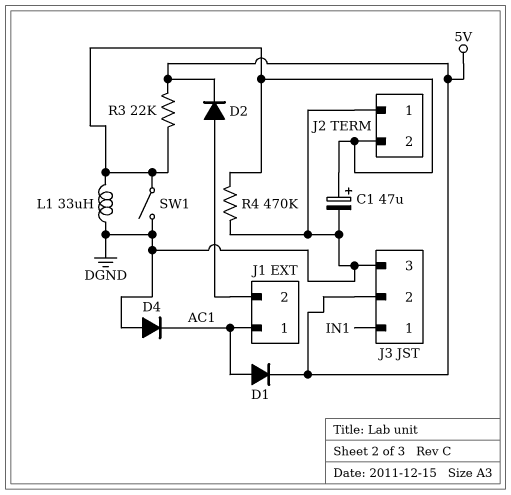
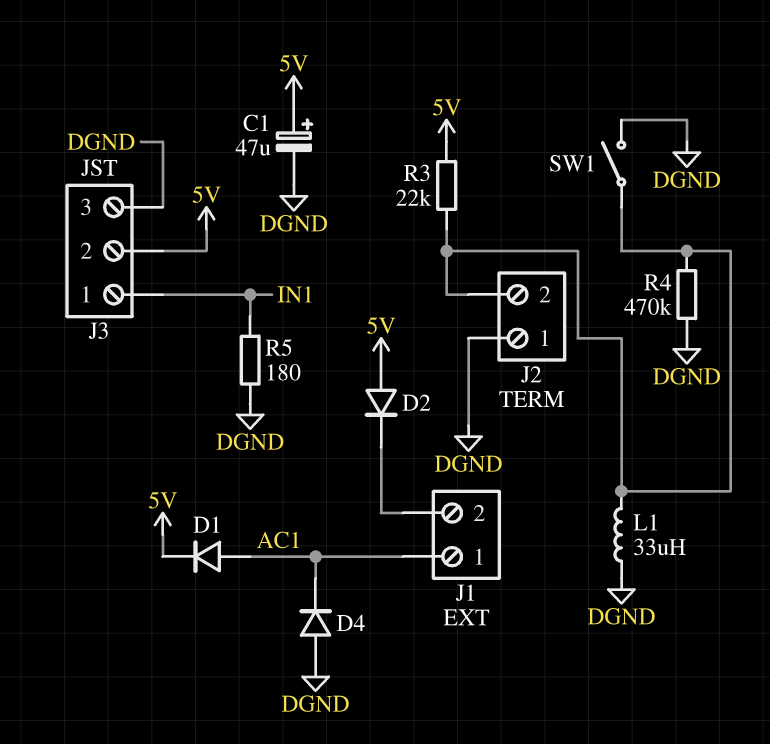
C1: 47uF (plus J2/2, minus DGND) -> 47uF (plus 5V, minus DGND)
D2: diode (A J1/2, K 5V) -> diode (A 5V, K J1/2)
R5: none -> 180 (DGND, IN1)

